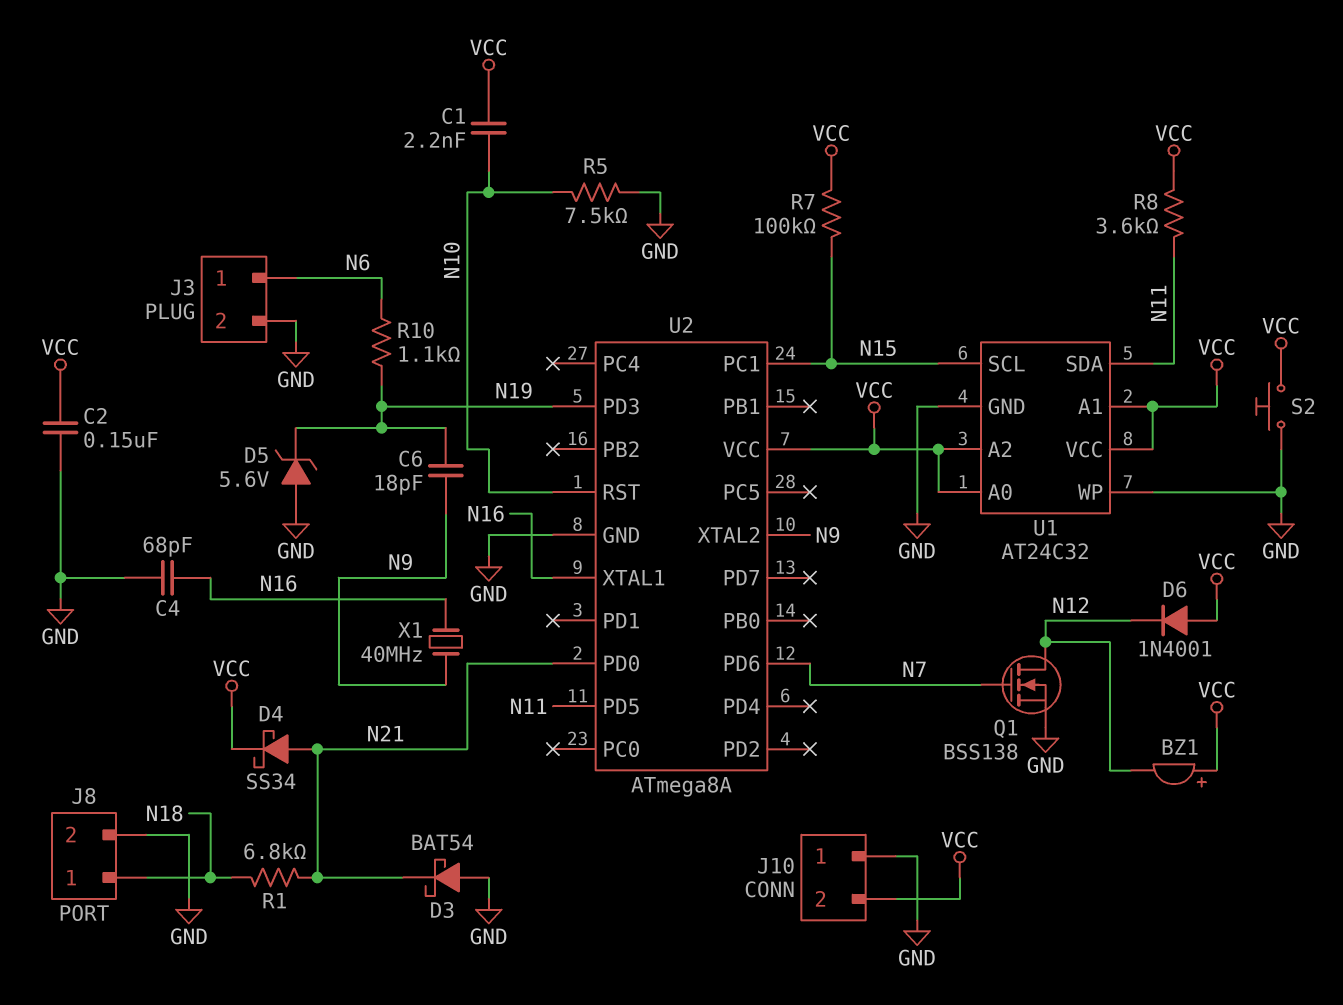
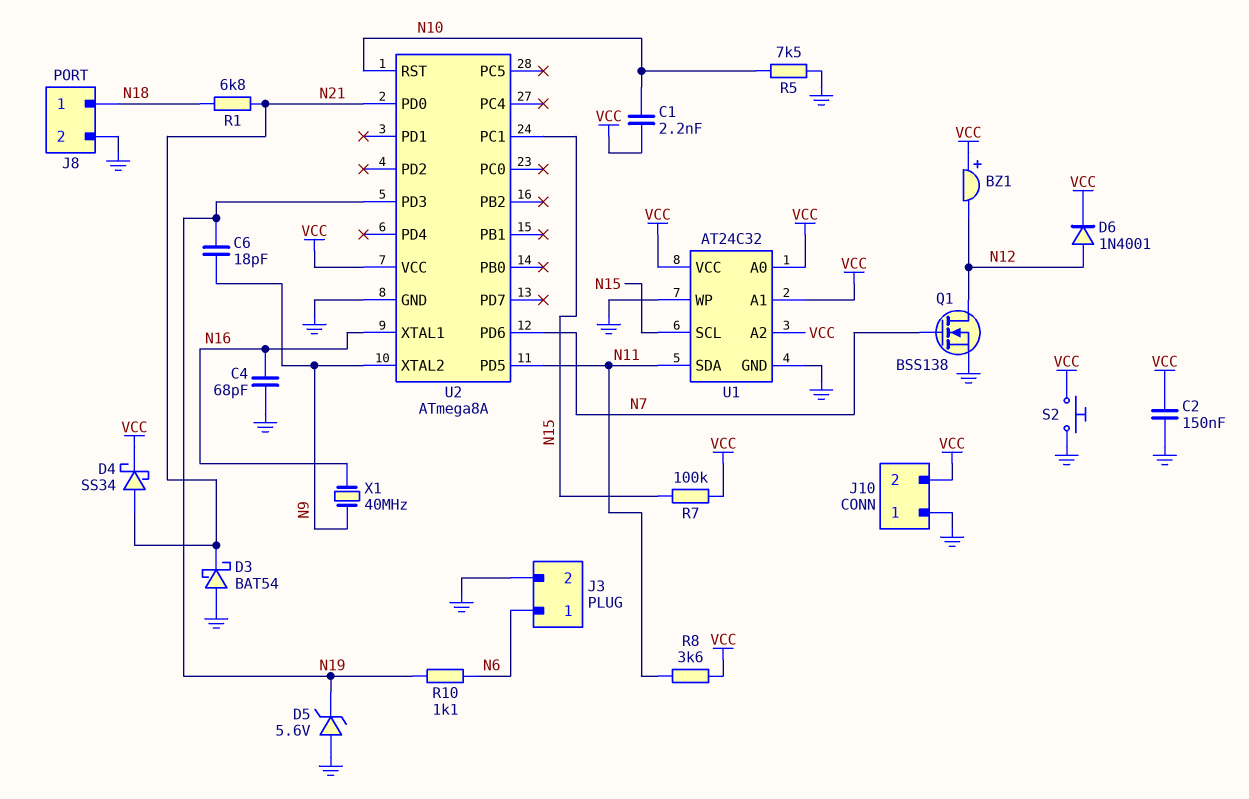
D6: diode 1N4001 (A VCC, K N12) -> diode 1N4001 (A N12, K VCC)

